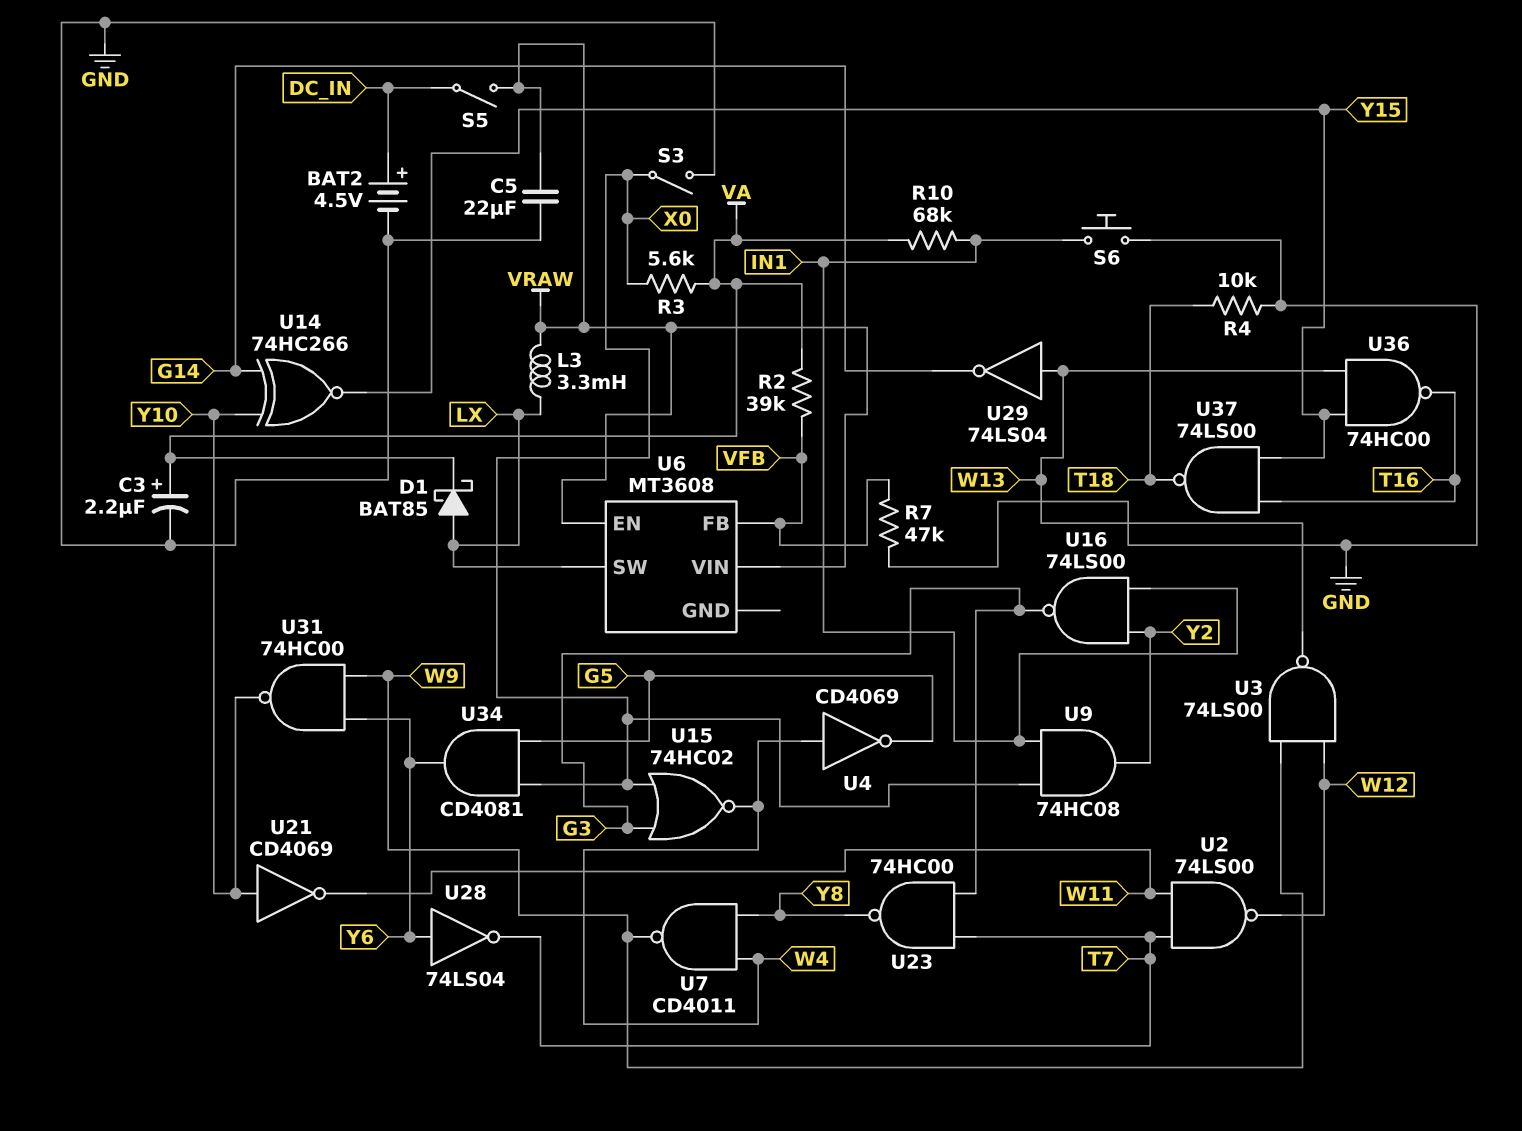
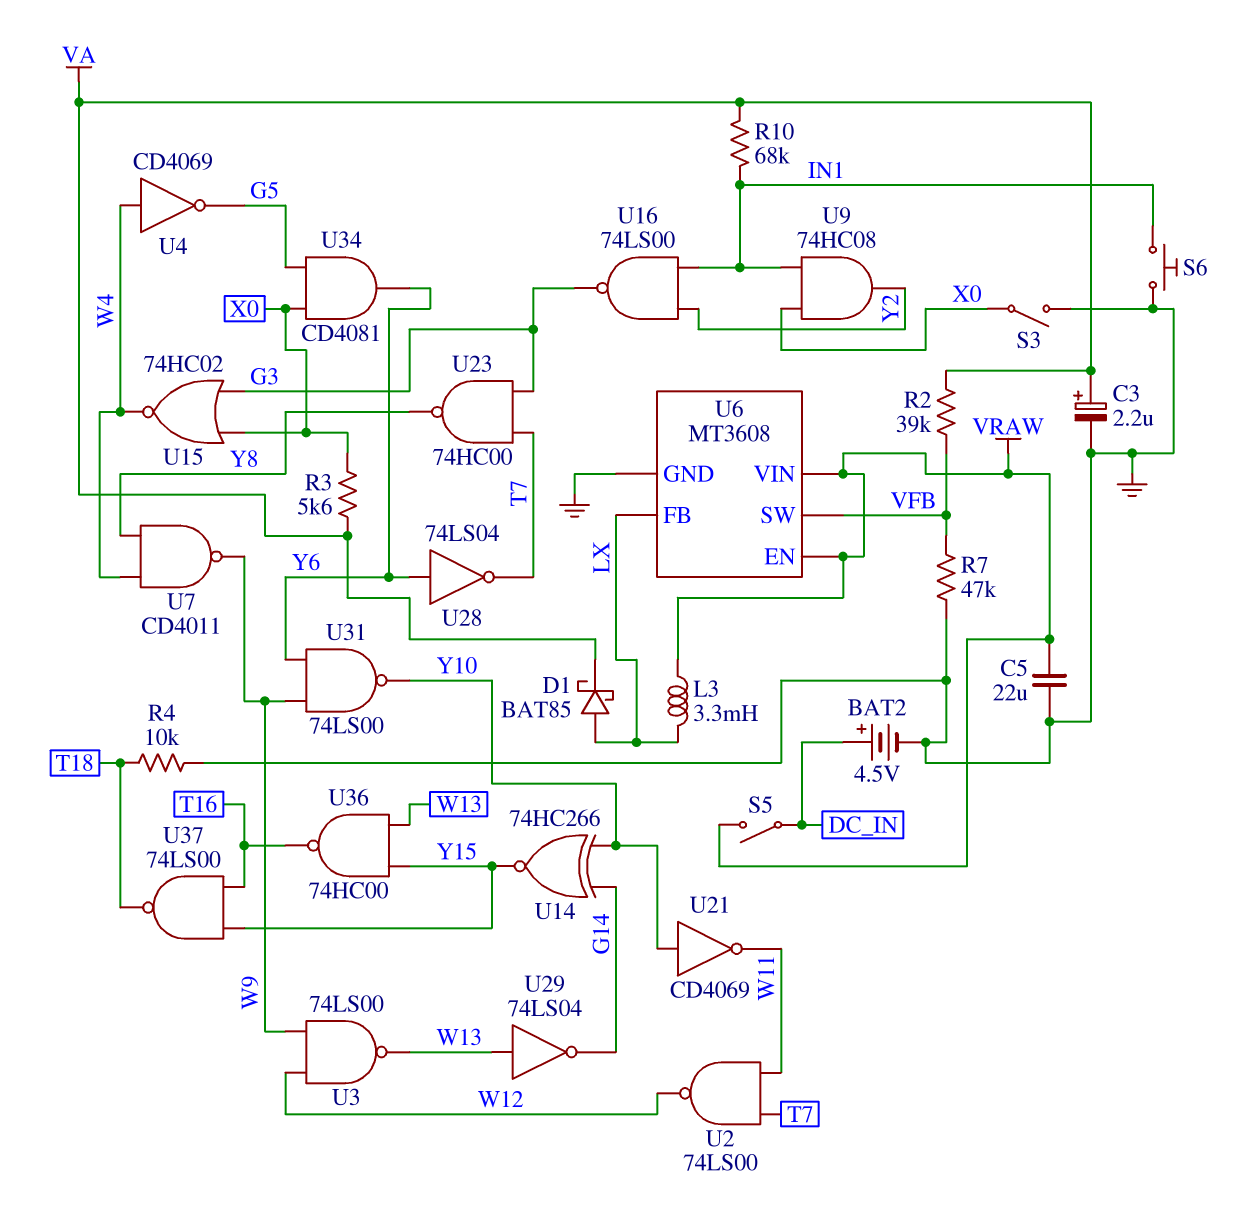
U6 pin FB: VFB -> LX
U6 pin GND: none -> GND
U6 pin SW: LX -> VFB
U31: NAND 74HC00 (in W9, in Y6, out Y10) -> NAND 74LS00 (in W9, in Y6, out Y10)

